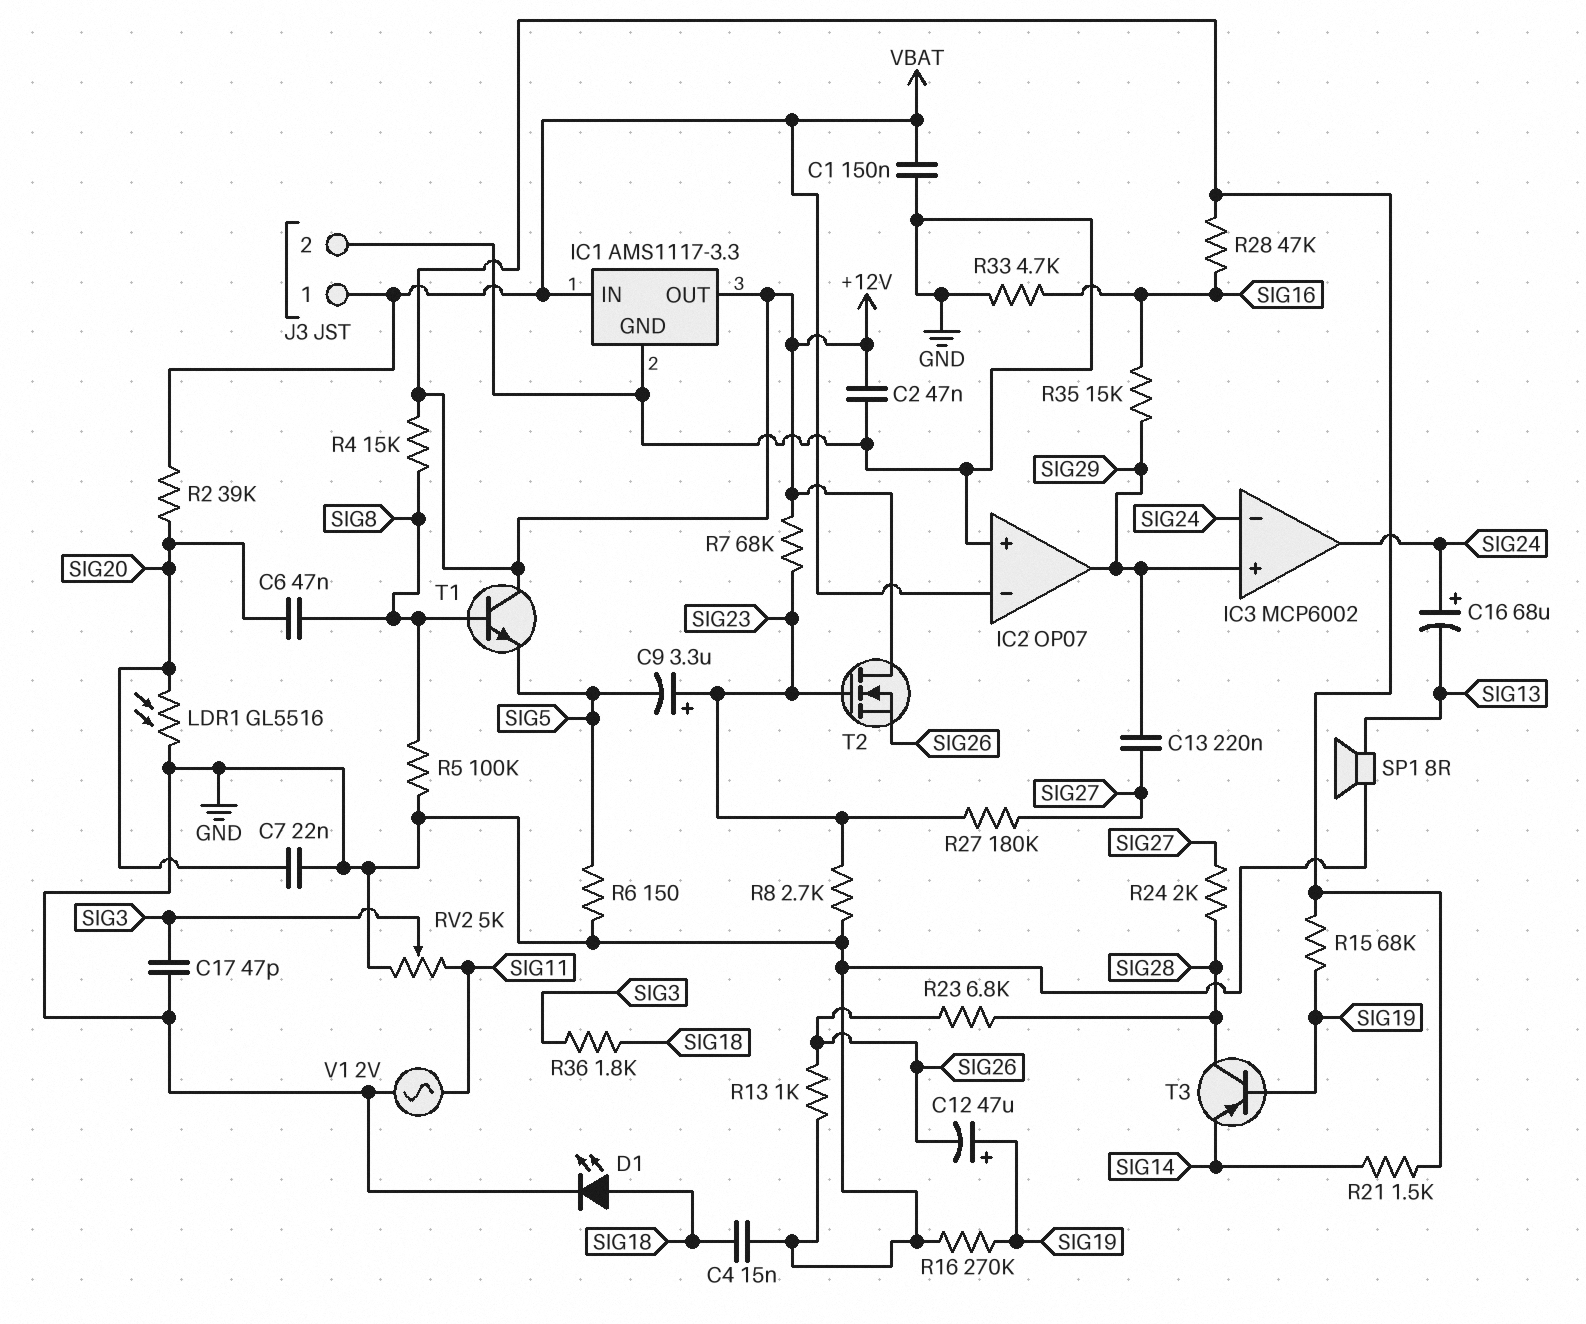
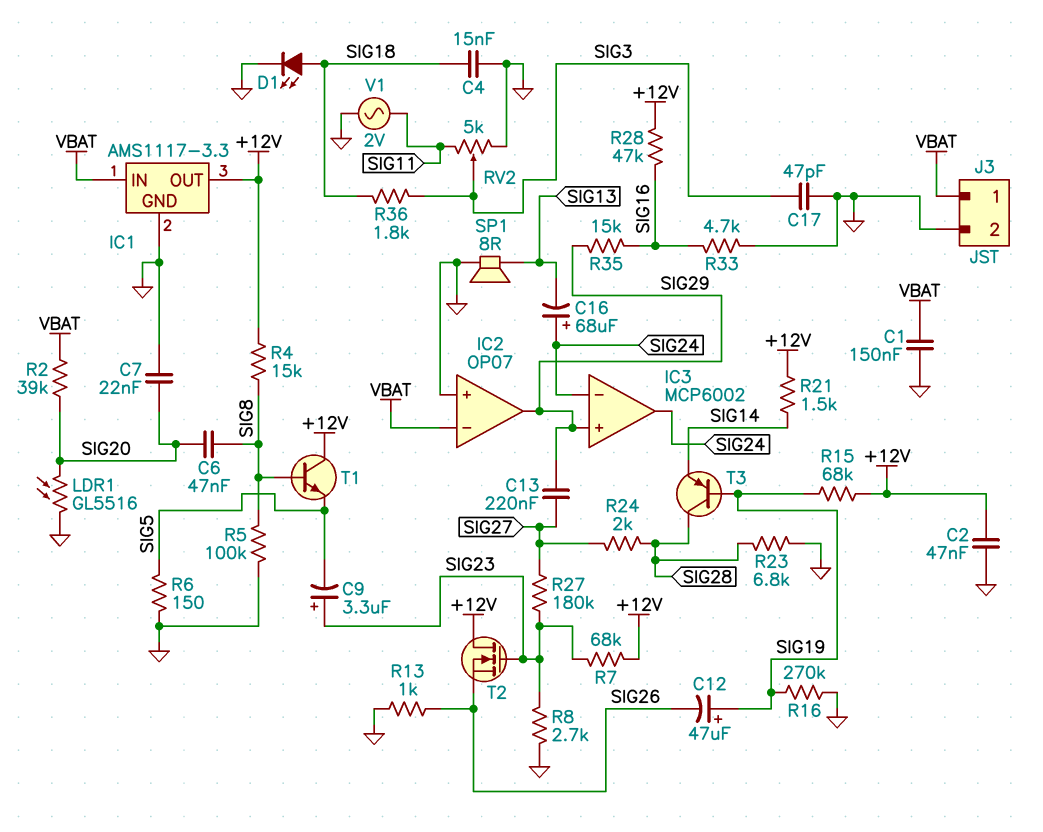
R23: 6.8k (SIG26, SIG28) -> 6.8k (GND, SIG28)

